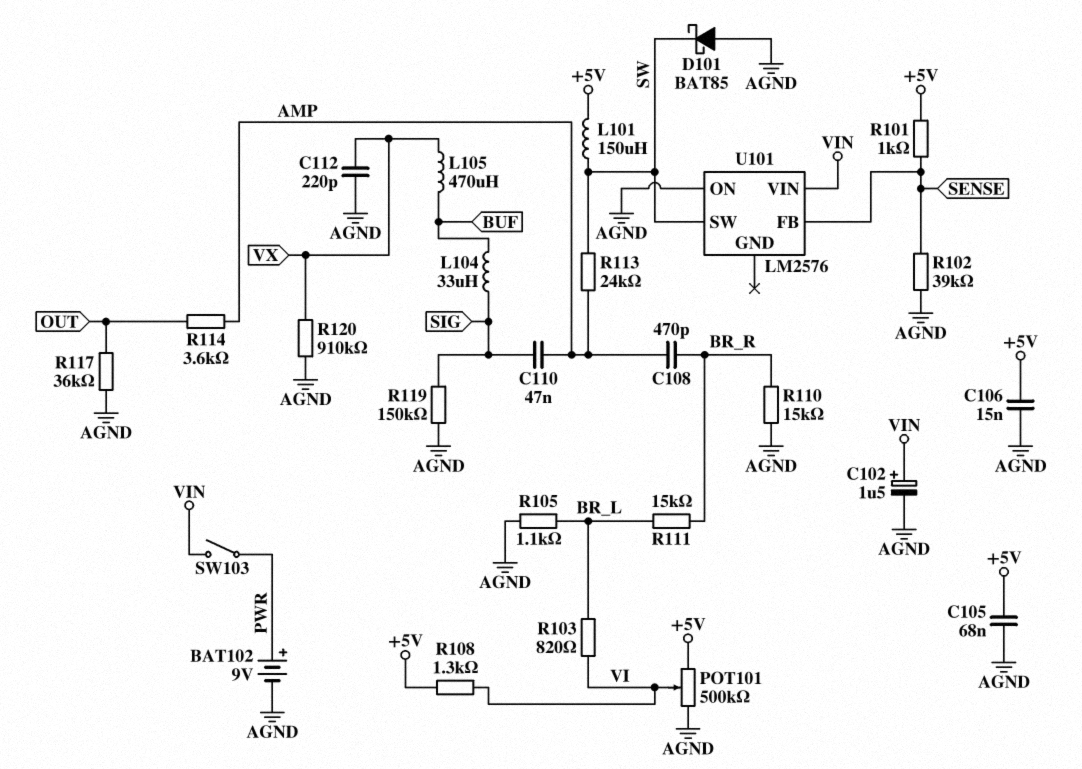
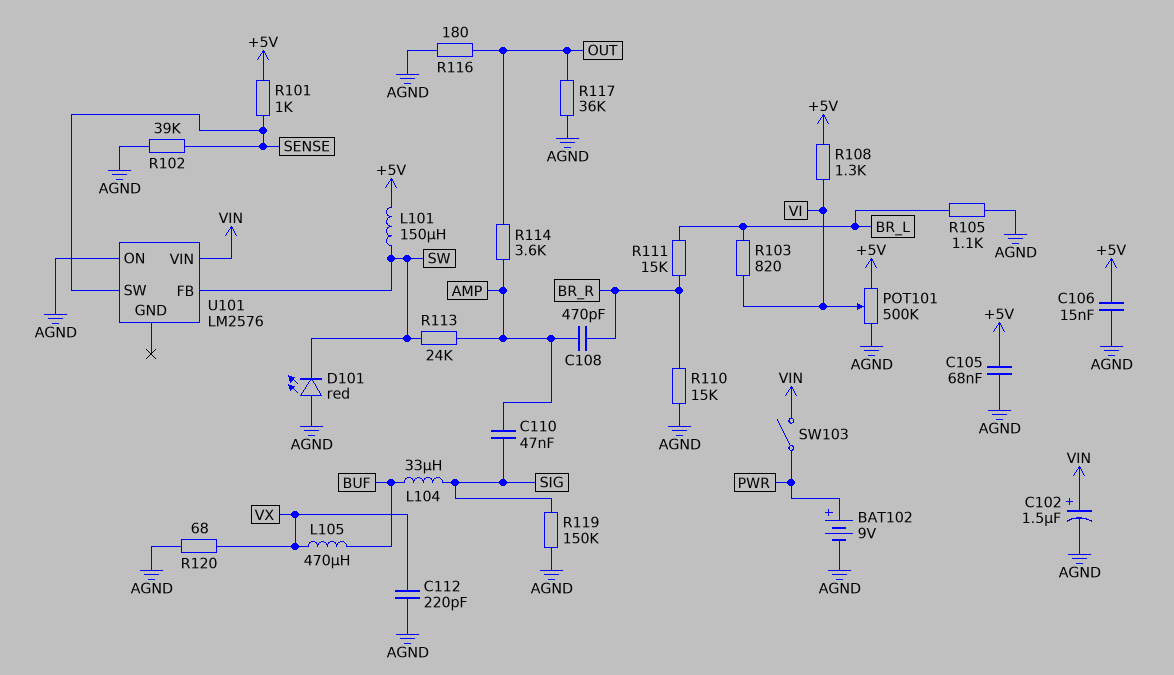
D101: schottky BAT85 (A AGND, K SW) -> LED red (A AGND, K SW)
R116: none -> 180 (AGND, OUT)
R120: 910k (AGND, VX) -> 68 (AGND, VX)
U101 pin FB: SENSE -> SW
U101 pin SW: SW -> SENSE

